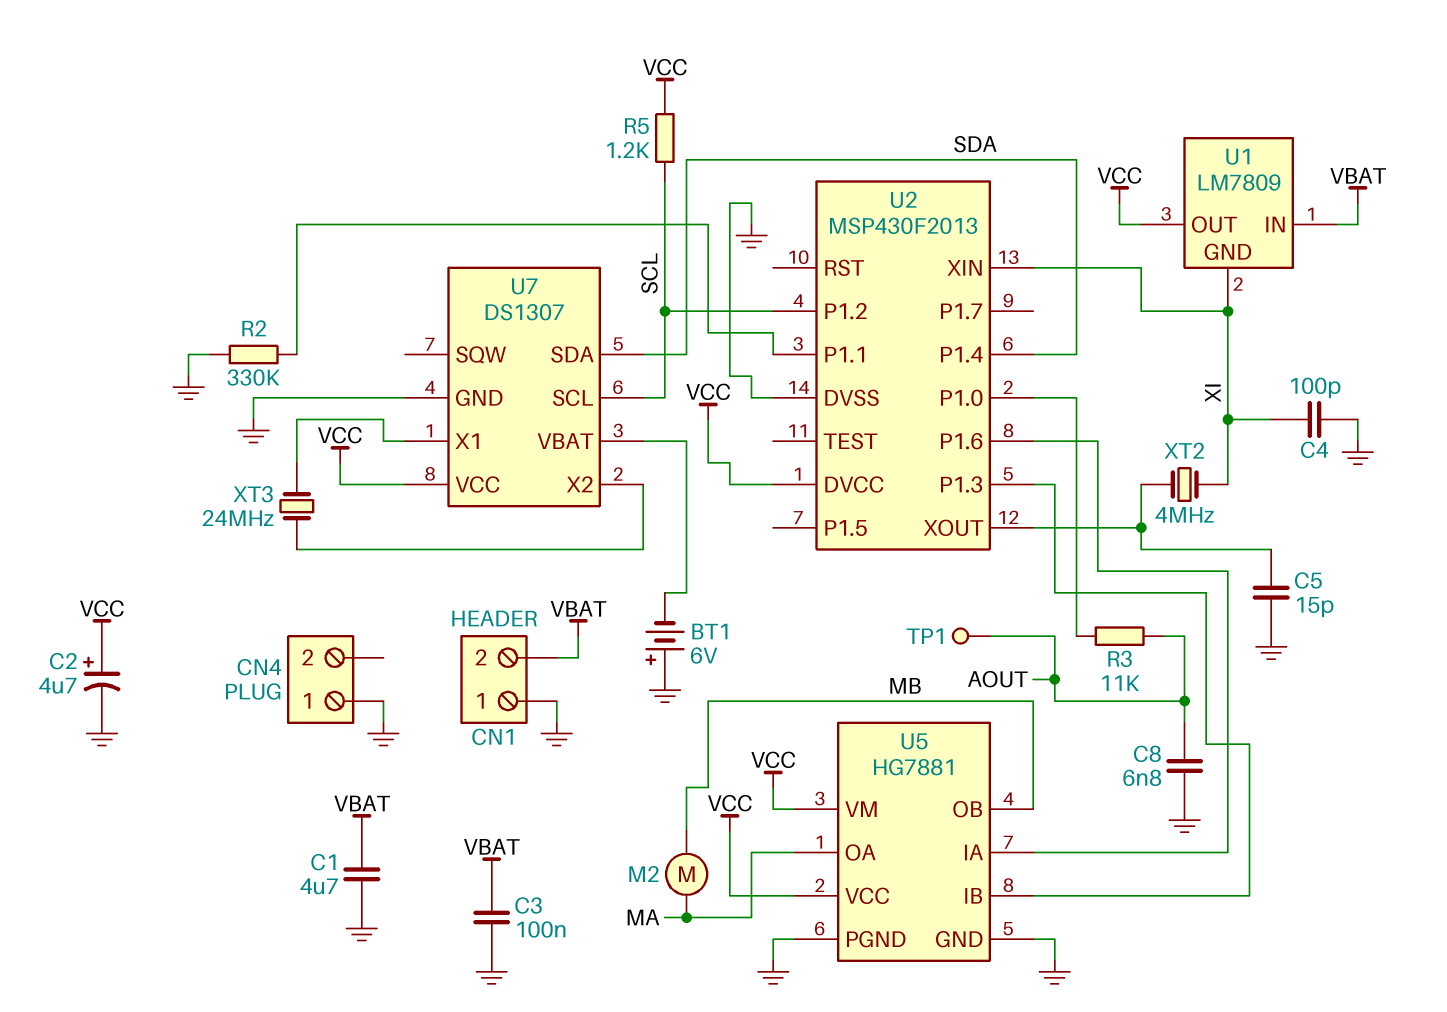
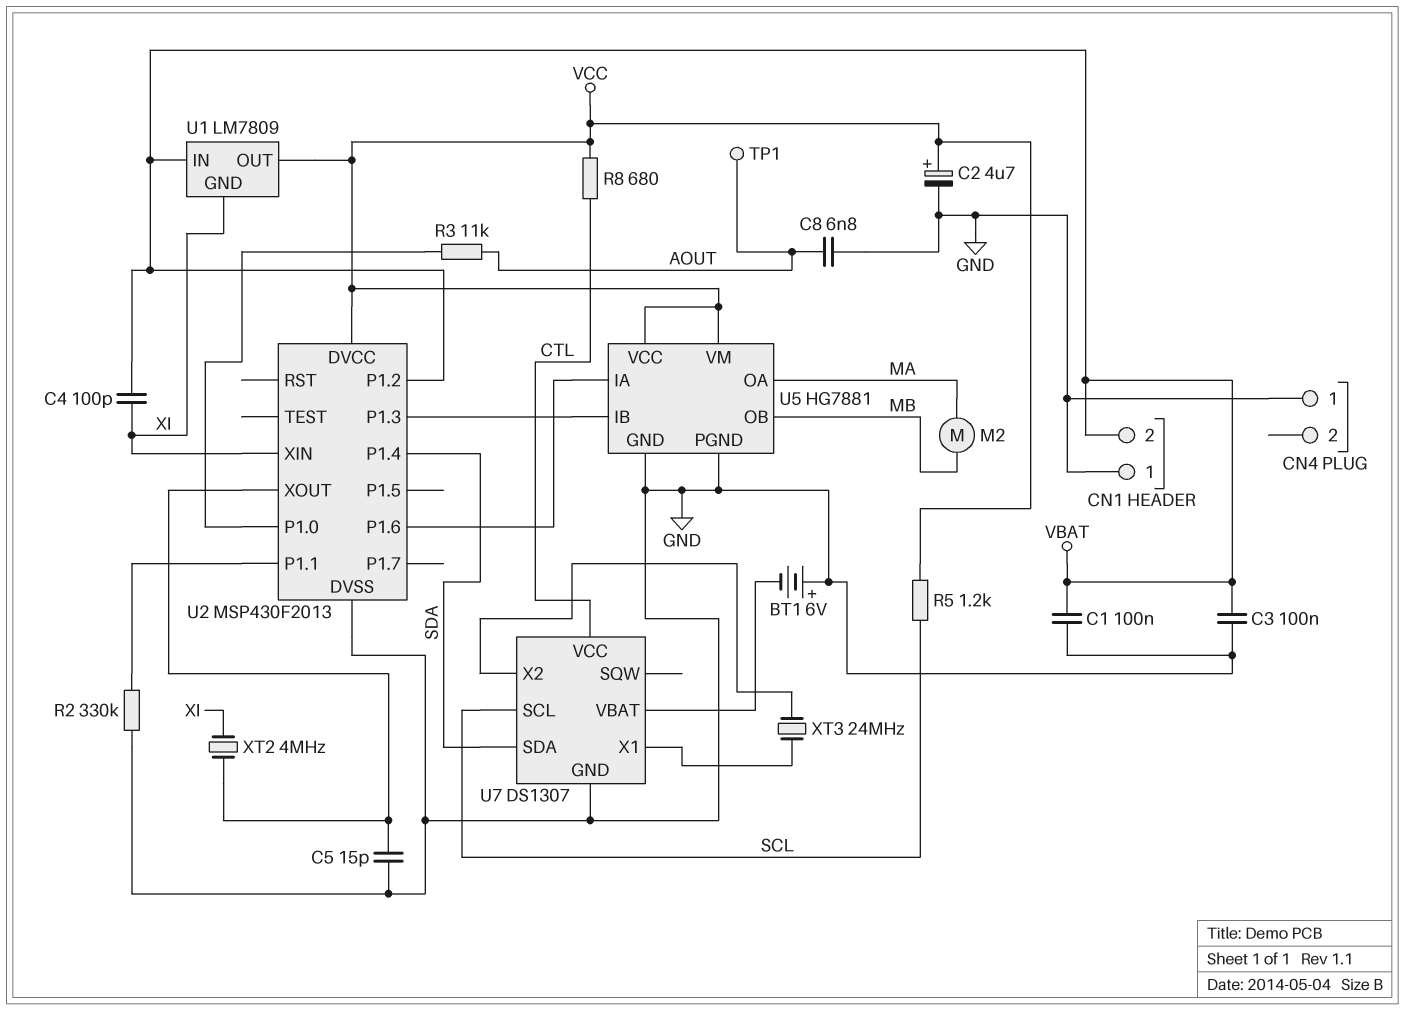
C1: 4.7uF (GND, VBAT) -> 100nF (GND, VBAT)
C4: 100pF (GND, XI) -> 100pF (VBAT, XI)
R8: none -> 680 (CTL, VCC)
U2 pin P1.2: SCL -> VBAT
U7 pin VCC: VCC -> CTL

